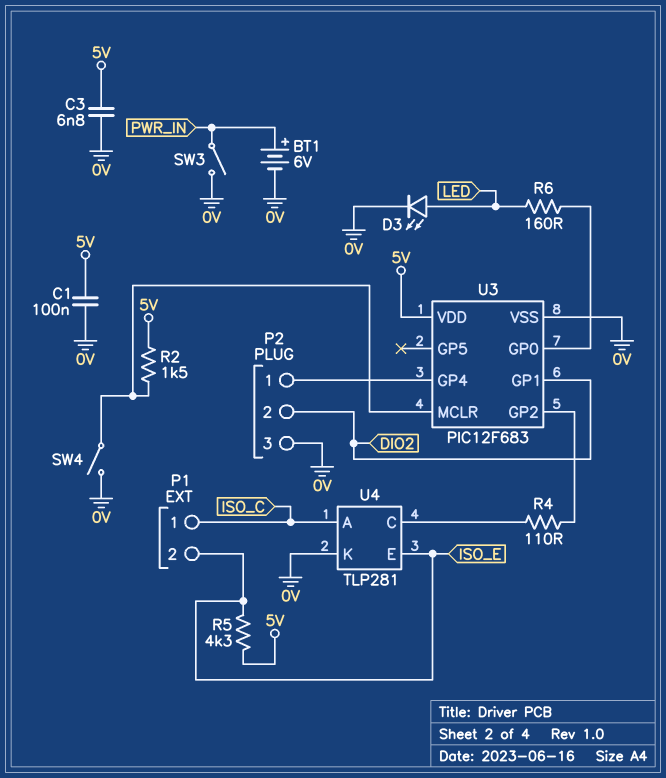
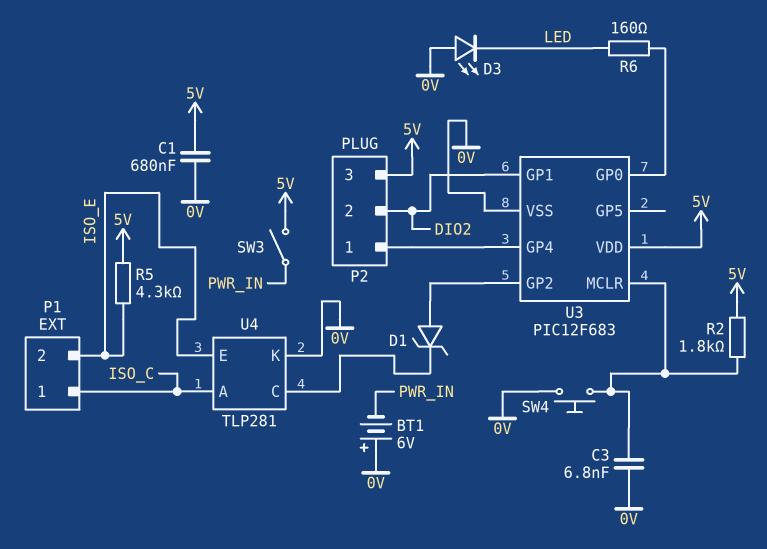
BT1: 6V (plus PWR_IN, minus 0V) -> 6V (plus 0V, minus PWR_IN)
C1: 100nF (0V, 5V) -> 680nF (0V, 5V)
C3: 6.8nF (0V, 5V) -> 6.8nF (0V, U3/MCLR)
D1: none -> zener (A U3/GP2, K U4/C)
D3: LED (A LED, K 0V) -> LED (A 0V, K LED)
P2 pin 3: 0V -> 5V
R2: 1.5k (5V, U3/MCLR) -> 1.8k (5V, U3/MCLR)
R4: 110 (U3/GP2, U4/C) -> none
SW3: switch (0V, PWR_IN) -> switch (5V, PWR_IN)
SW4: switch (0V, U3/MCLR) -> button (0V, U3/MCLR)

